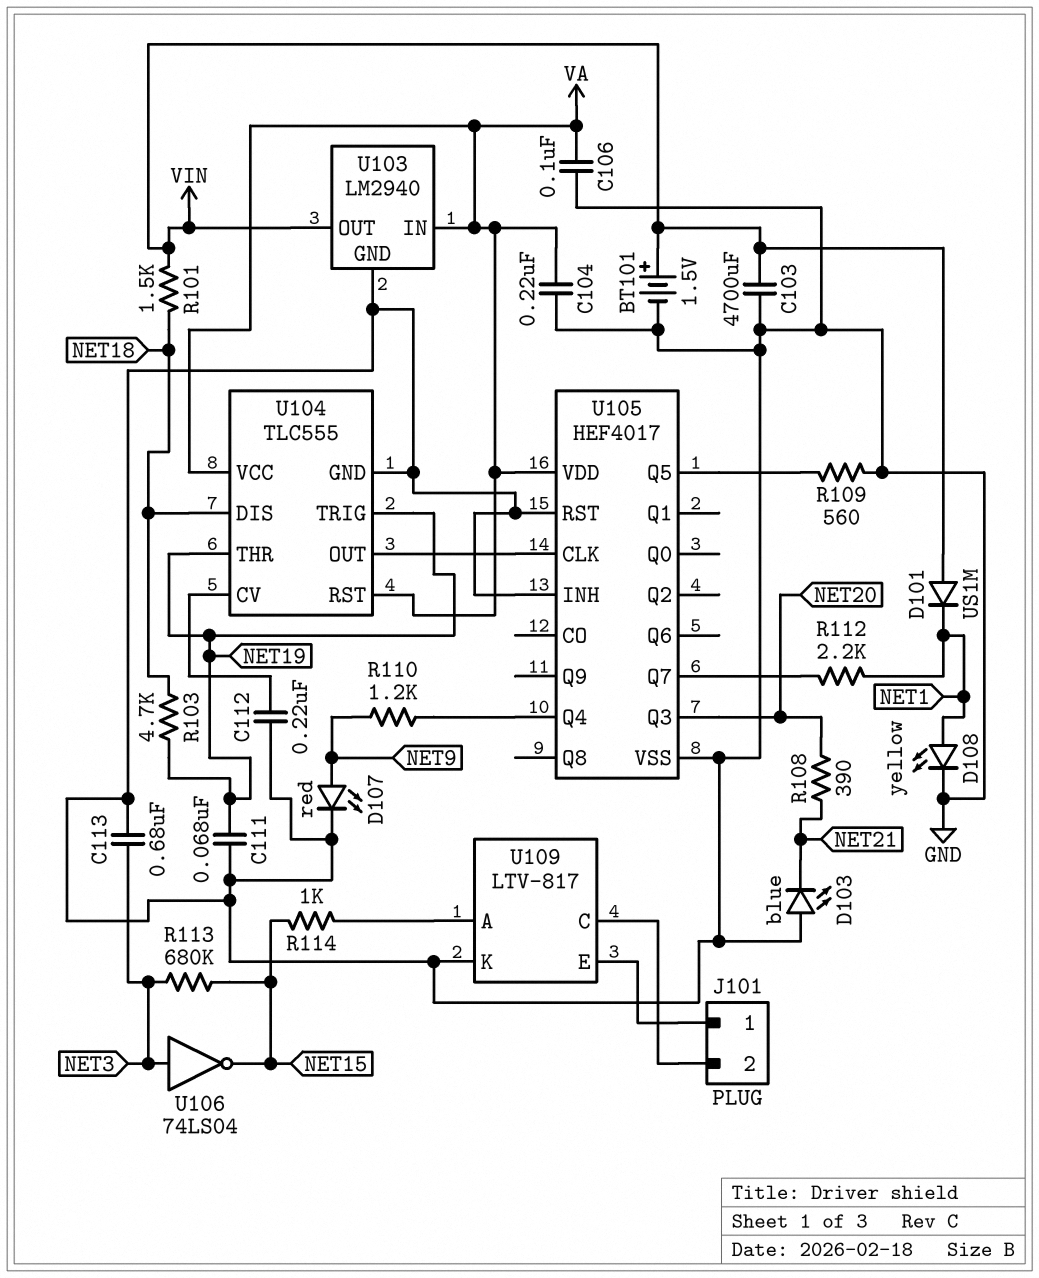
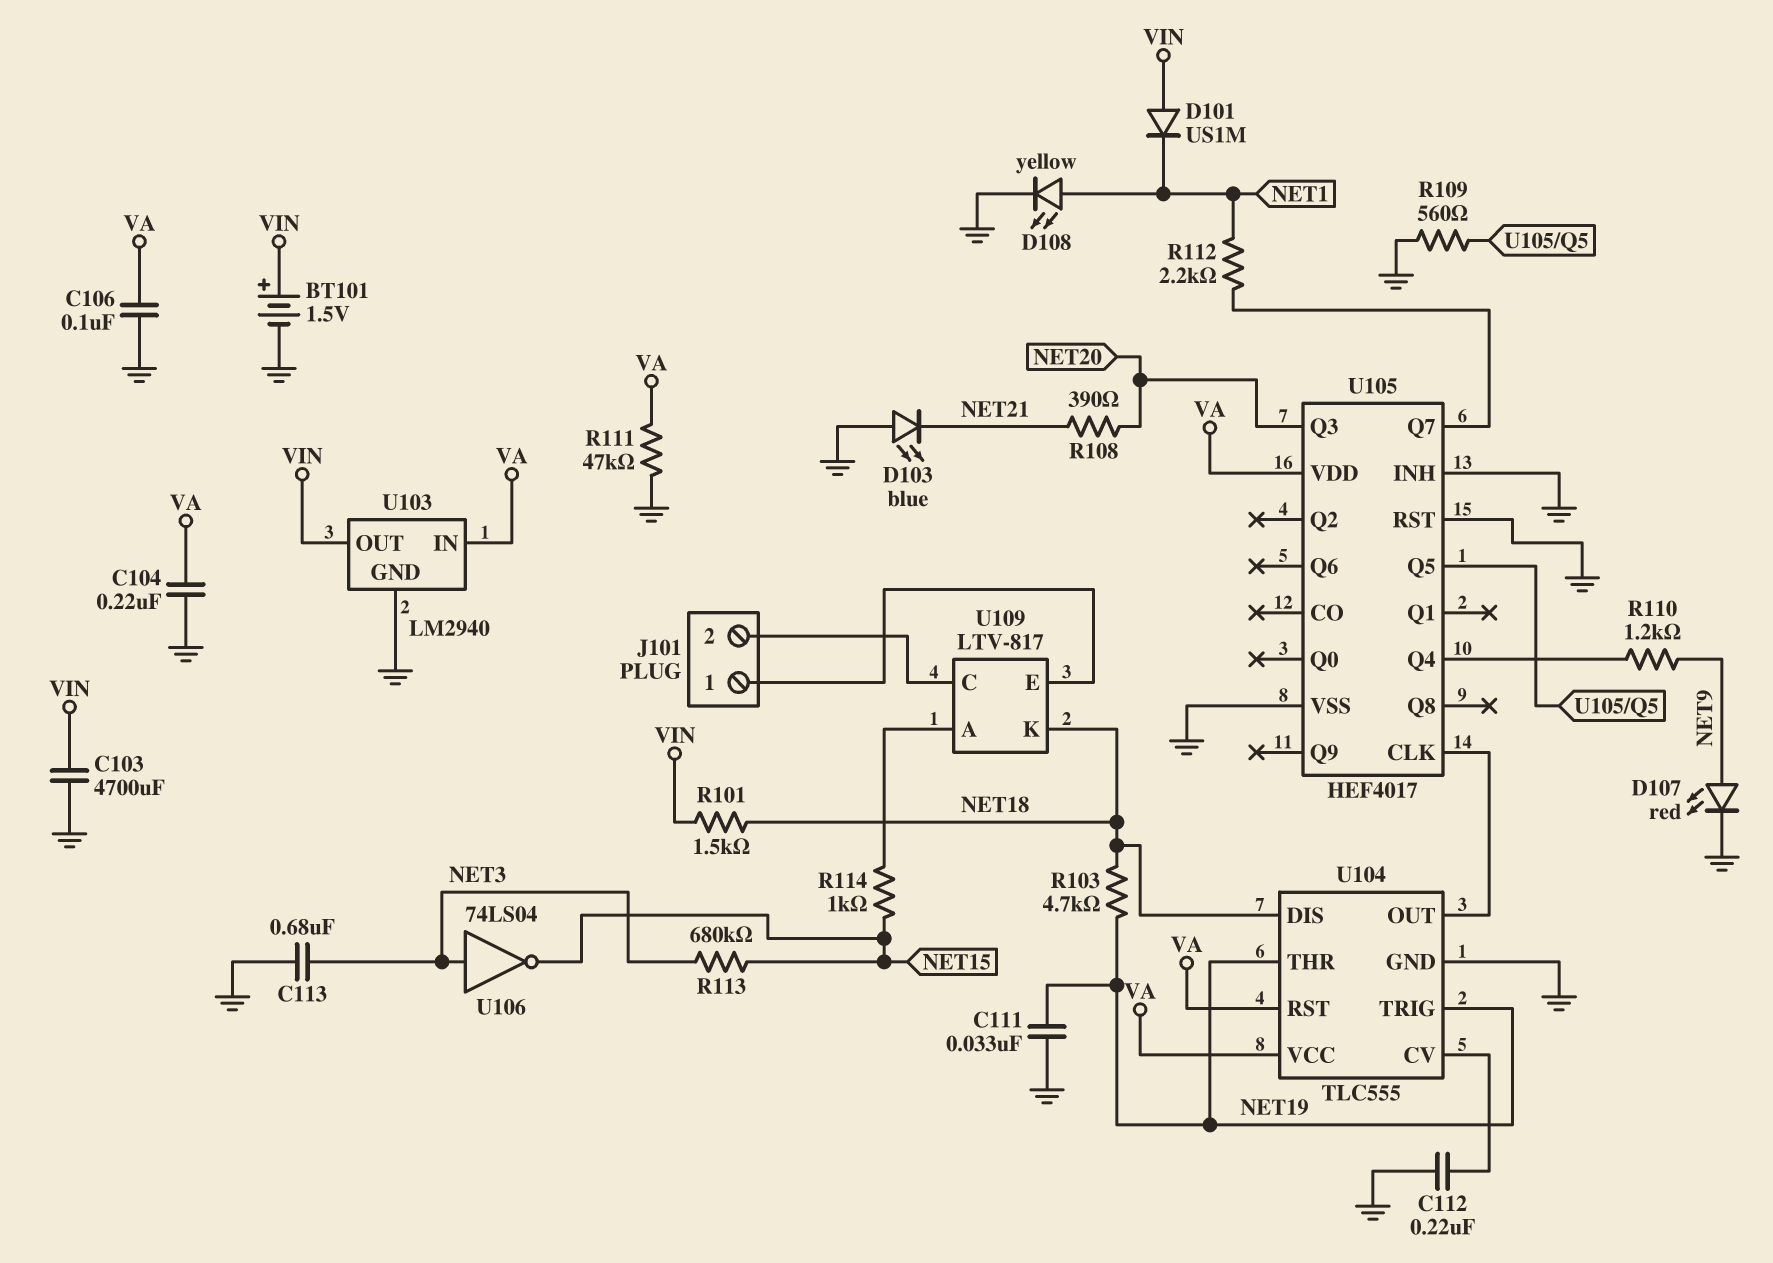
C111: 68nF (GND, NET19) -> 33nF (GND, NET19)
R111: none -> 47k (GND, VA)
U109 pin K: GND -> NET18

